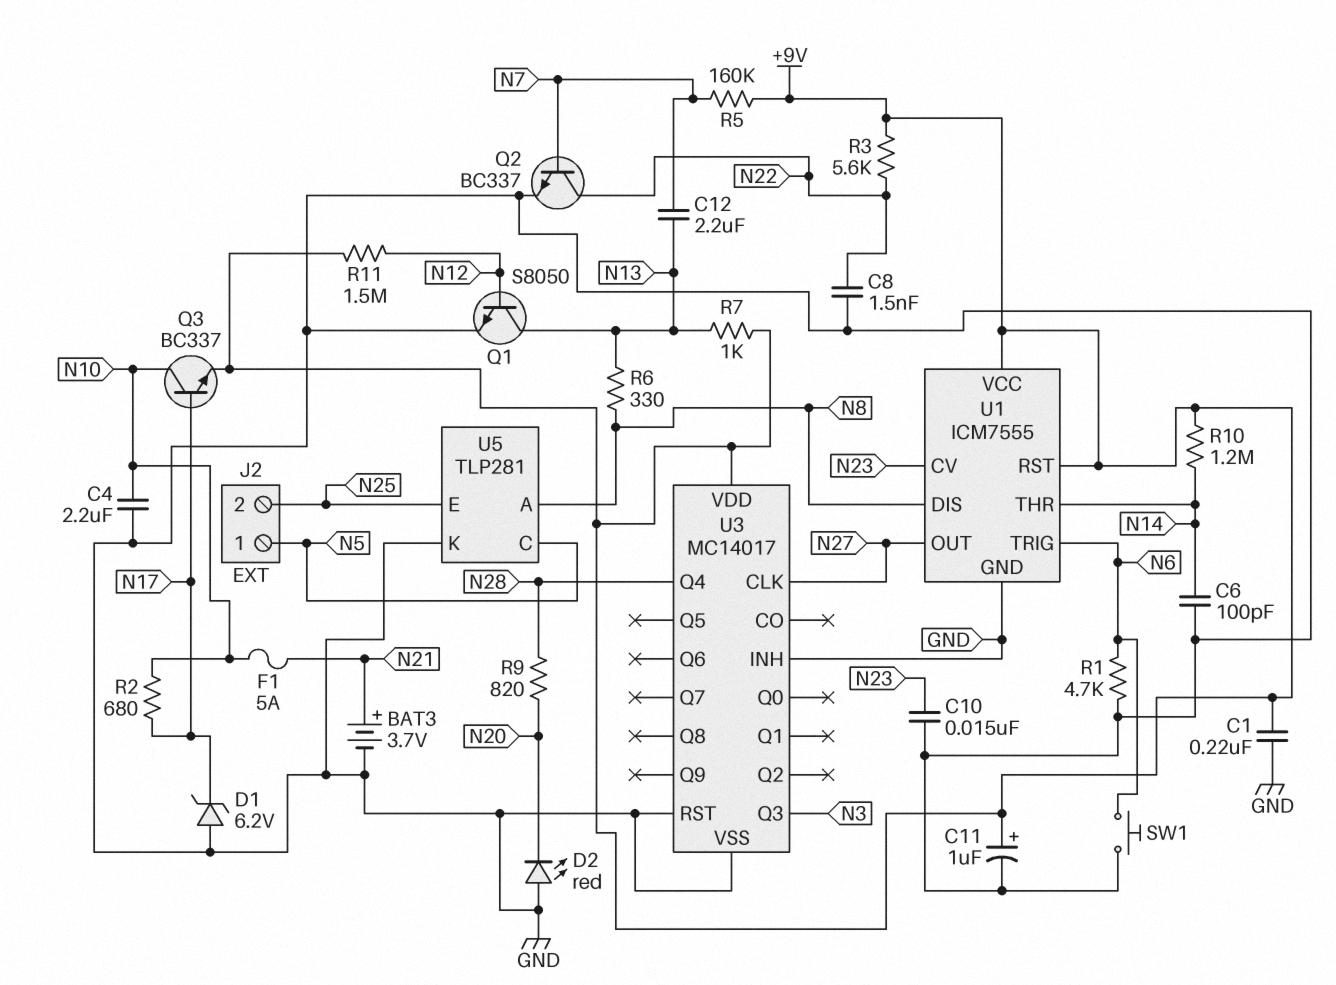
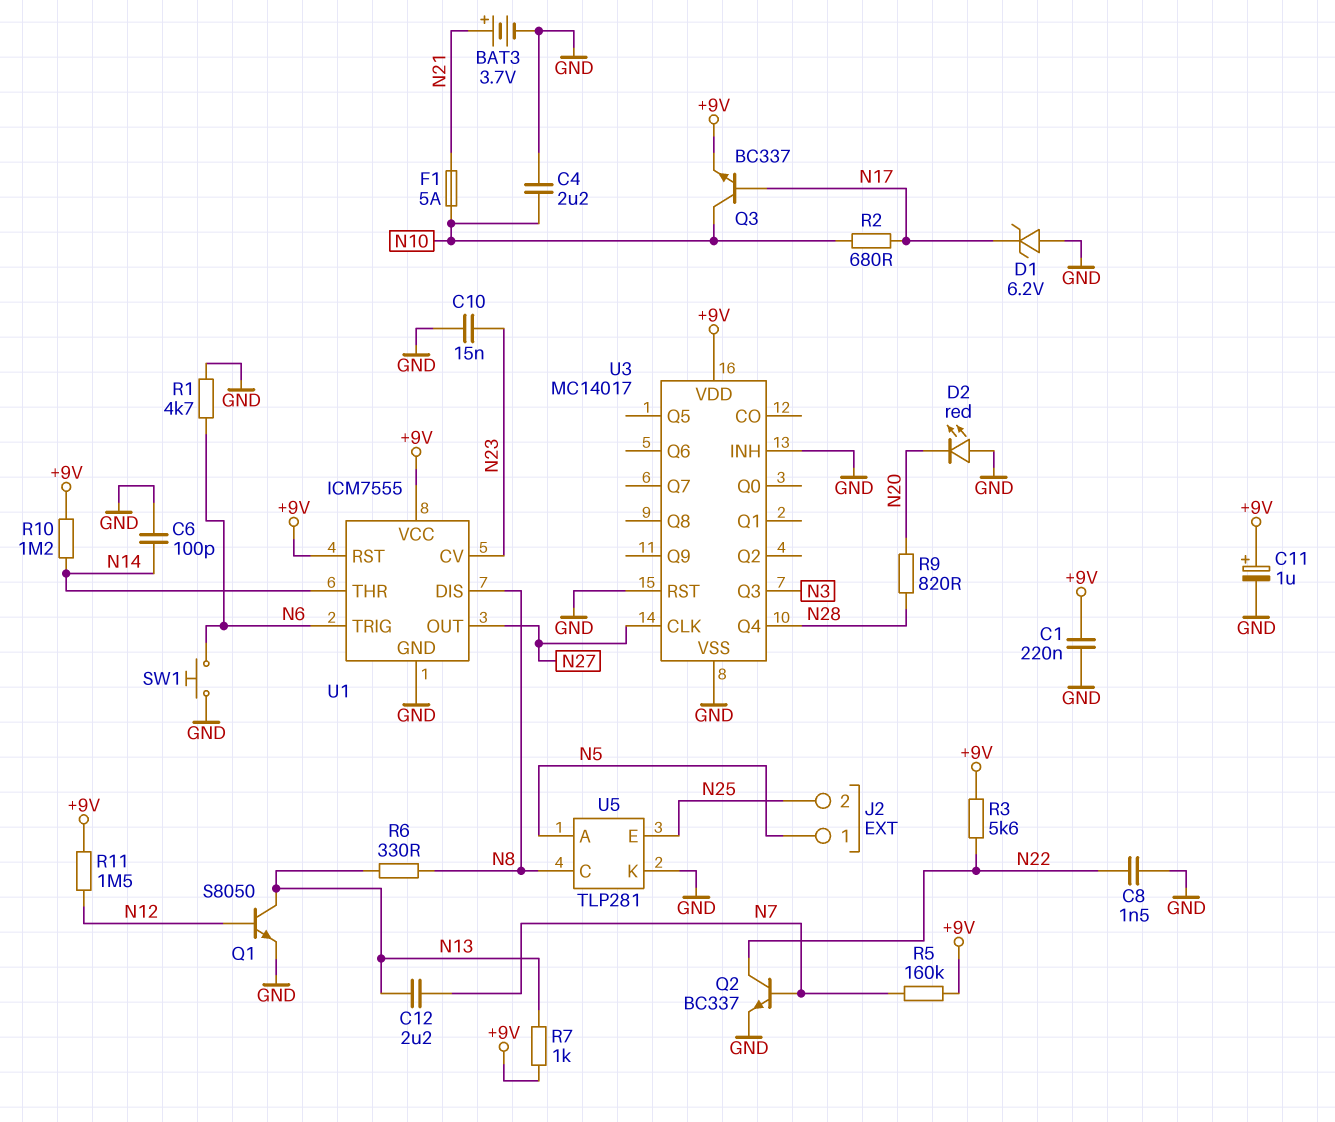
U5 pin A: N8 -> N5
U5 pin C: N5 -> N8

